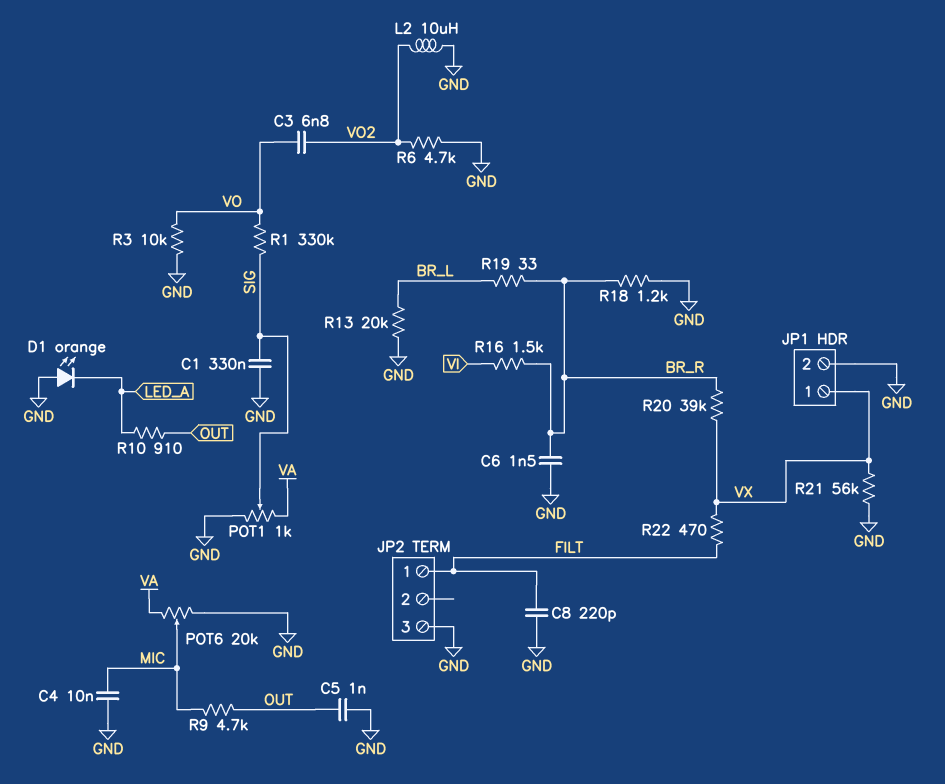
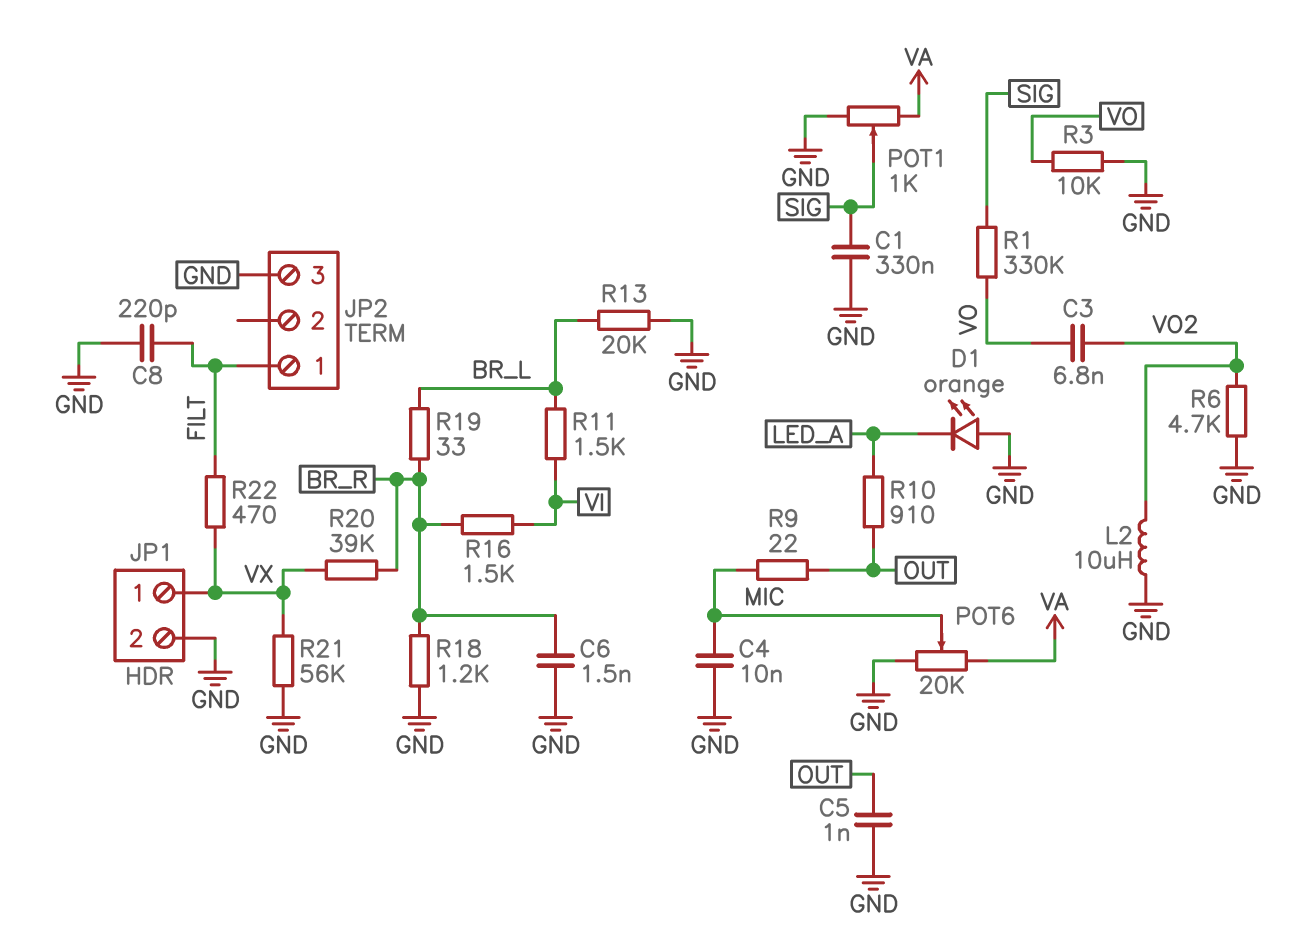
R9: 4.7k (MIC, OUT) -> 22 (MIC, OUT)
R11: none -> 1.5k (BR_L, VI)

